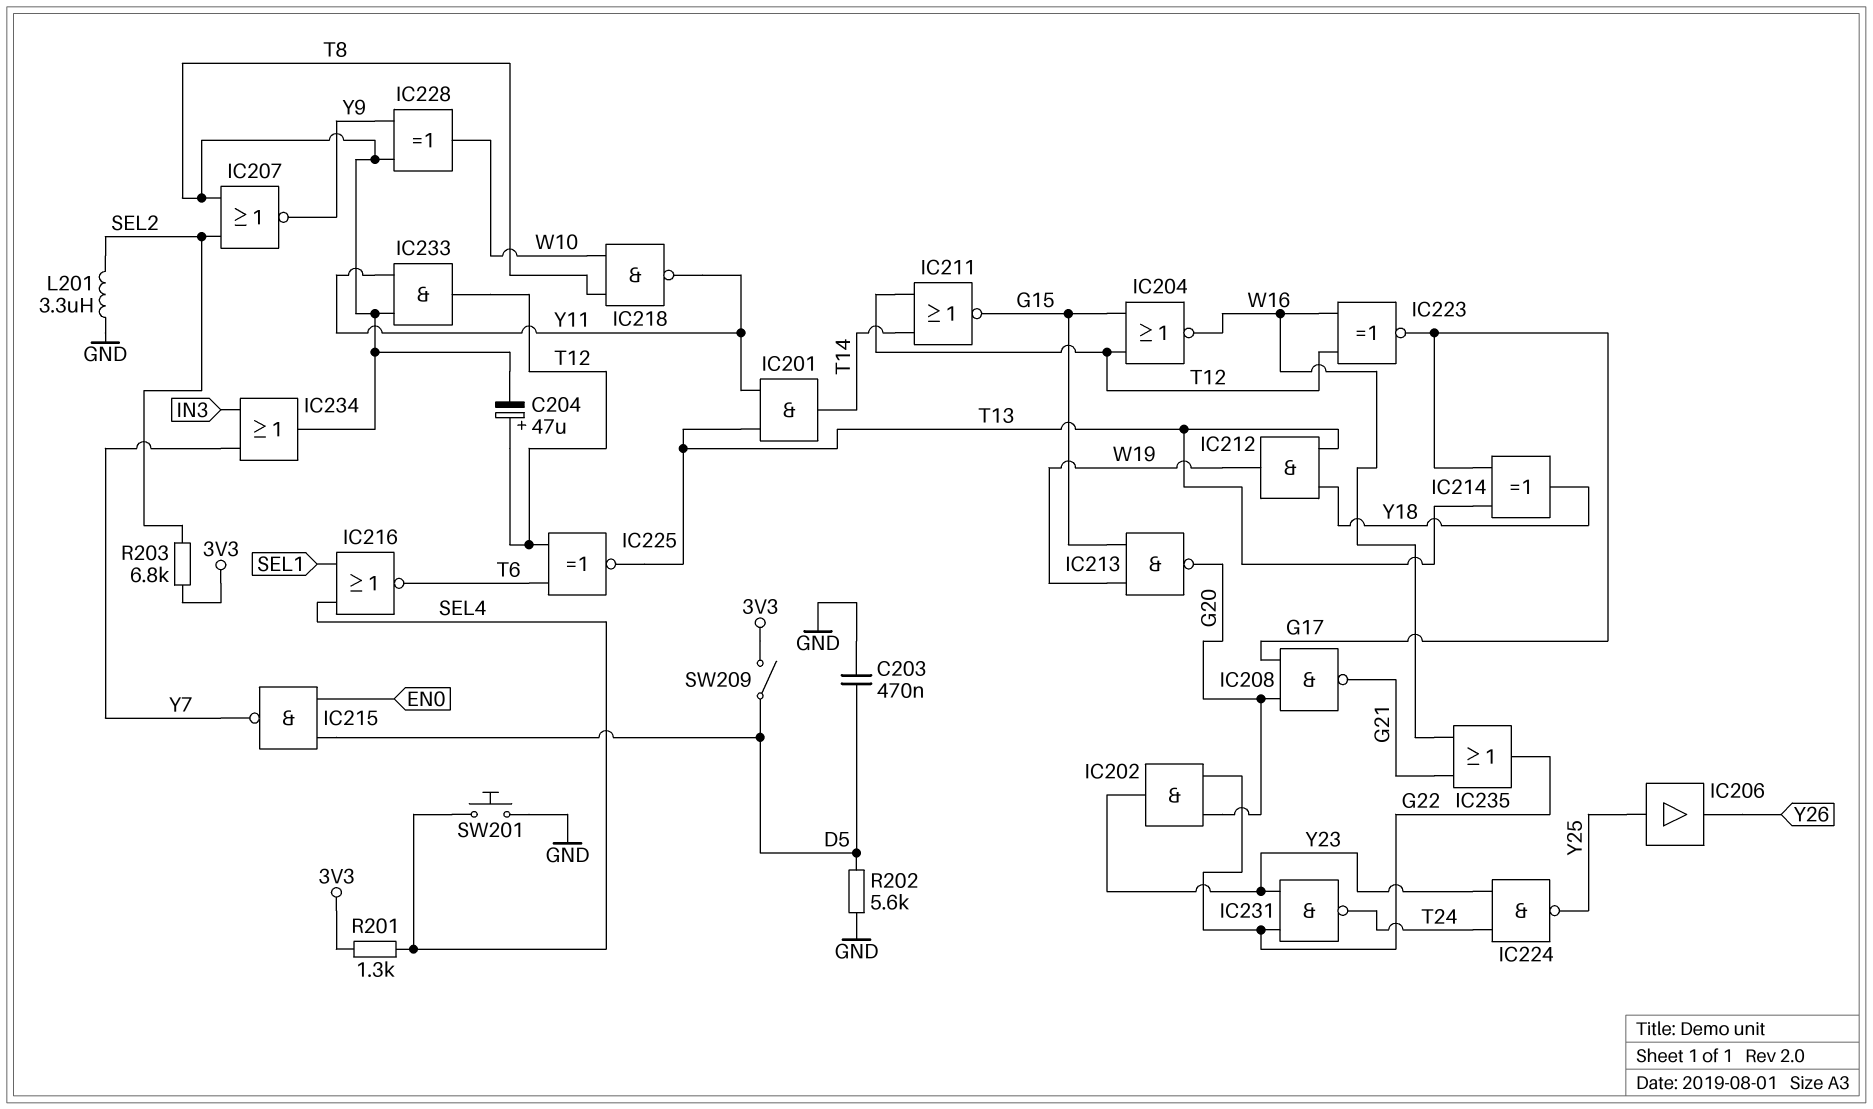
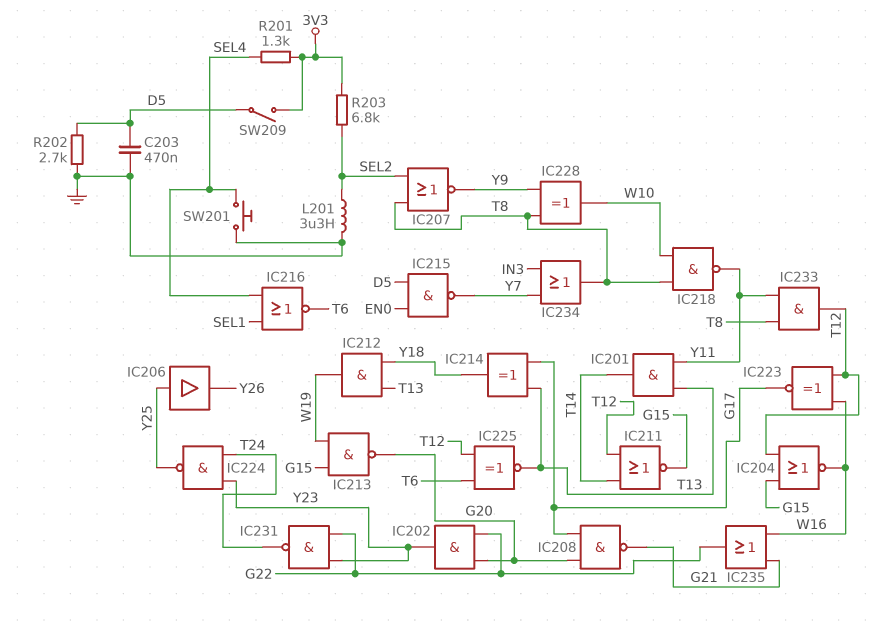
C204: 47uF (plus T12, minus T8) -> none
R202: 5.6k (D5, GND) -> 2.7k (D5, GND)

